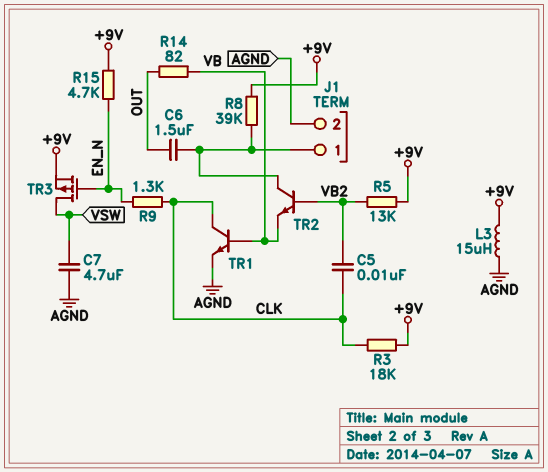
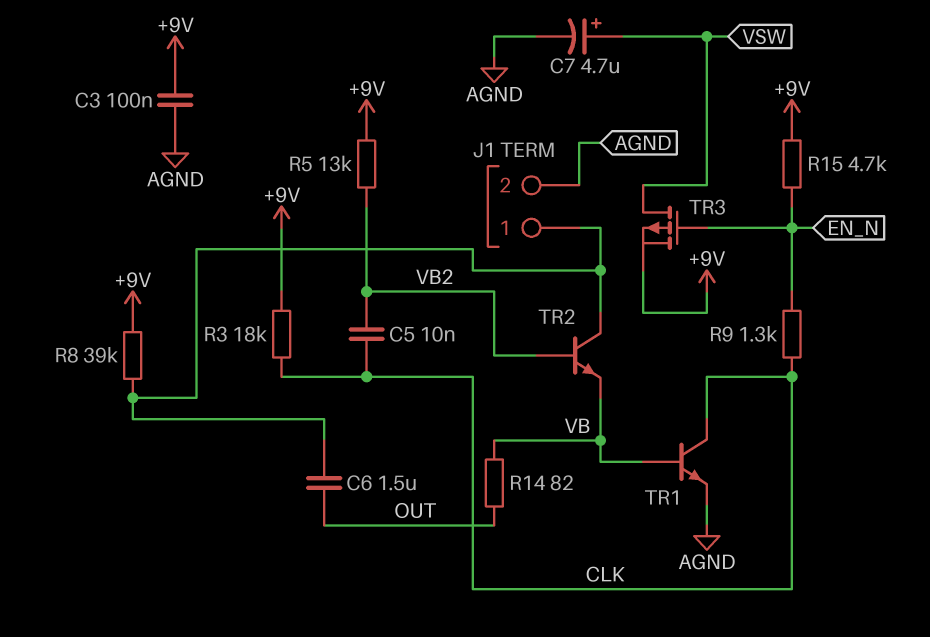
C3: none -> 100nF (+9V, AGND)
C7: 4.7uF (AGND, VSW) -> 4.7uF (plus VSW, minus AGND)
L3: 15uH (+9V, AGND) -> none

